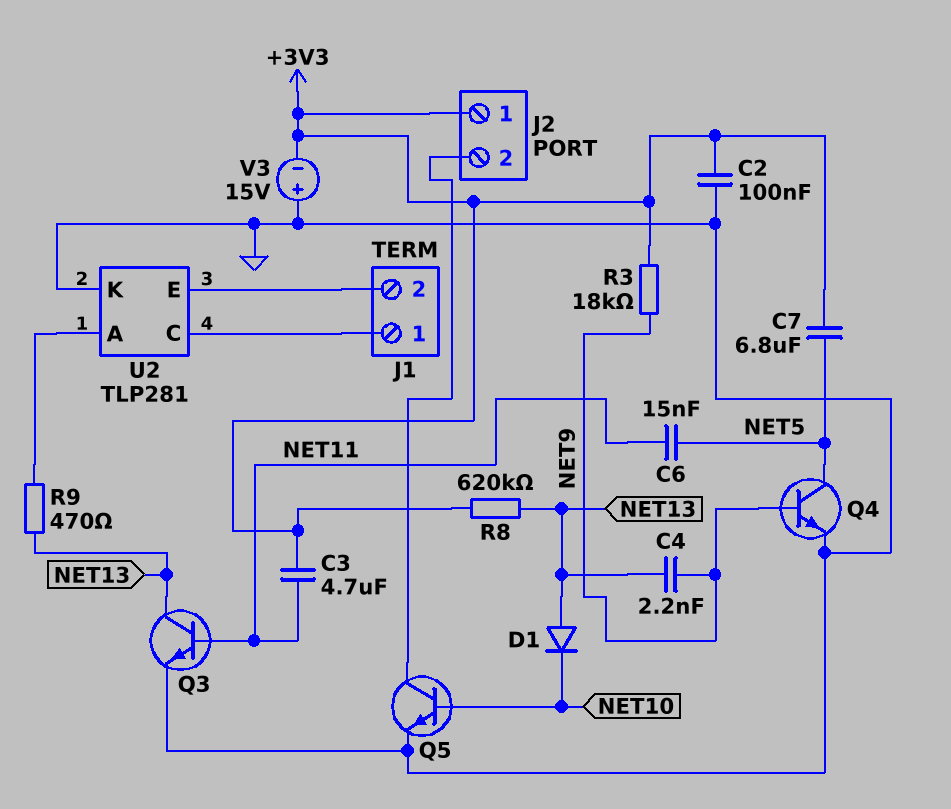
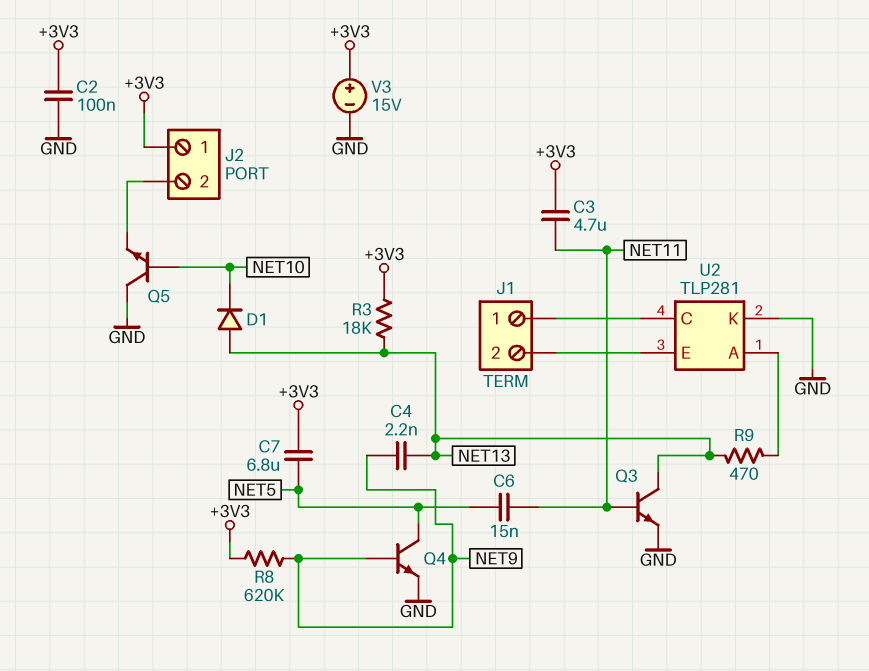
Q5: NPN (B NET10, C J2/2, E GND) -> NPN (B NET10, C GND, E J2/2)
R3: 18k (+3V3, NET9) -> 18k (+3V3, NET13)
R8: 620k (+3V3, NET13) -> 620k (+3V3, NET9)
V3: 15V (plus GND, minus +3V3) -> 15V (plus +3V3, minus GND)

